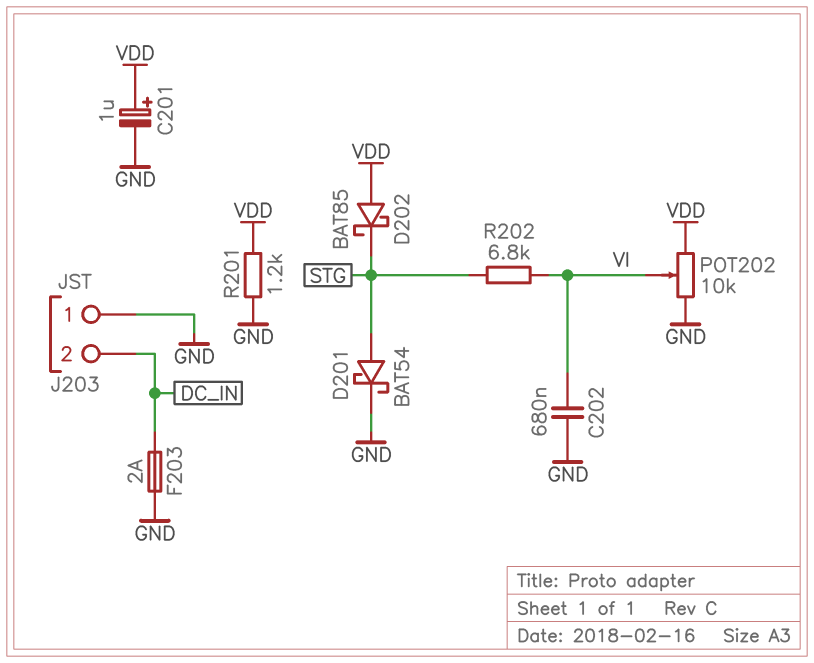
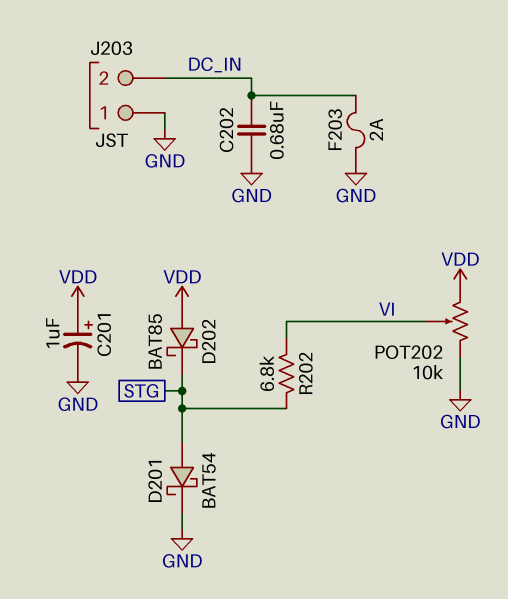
C202: 680nF (GND, VI) -> 680nF (DC_IN, GND)
R201: 1.2k (GND, VDD) -> none

